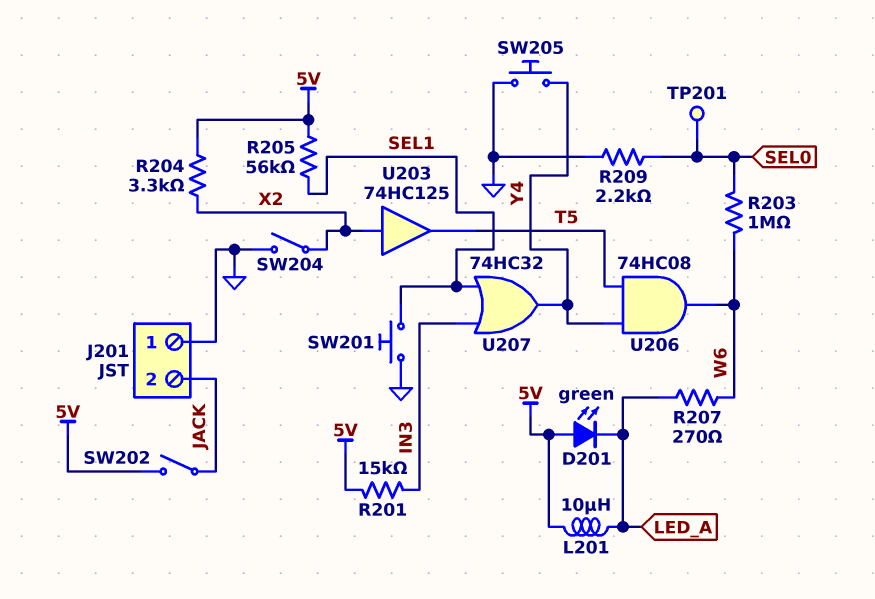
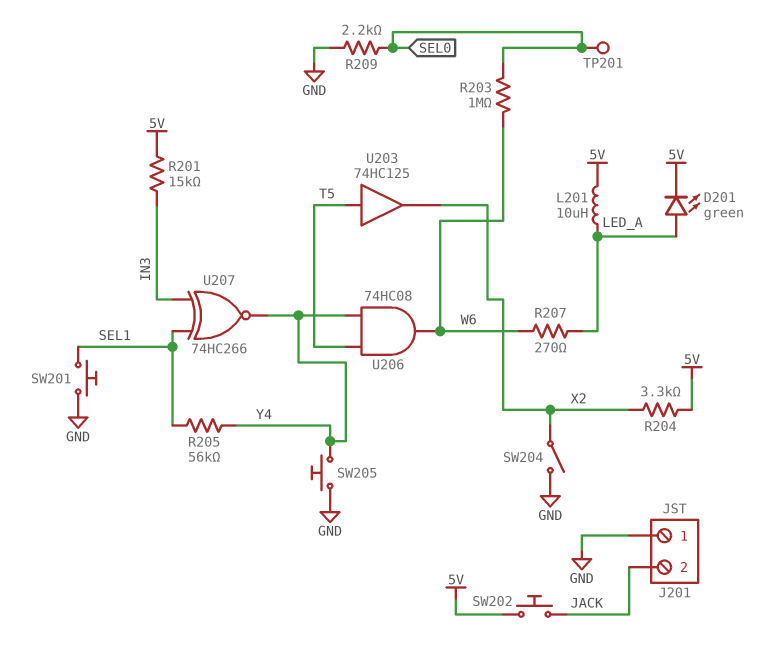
D201: LED green (A 5V, K LED_A) -> LED green (A LED_A, K 5V)
R205: 56k (5V, SEL1) -> 56k (SEL1, Y4)
SW202: switch (5V, JACK) -> button (5V, JACK)
U203: buffer 74HC125 (in X2, out T5) -> buffer 74HC125 (in T5, out X2)
U207: OR 74HC32 (in IN3, in SEL1, out Y4) -> XNOR 74HC266 (in IN3, in SEL1, out Y4)

